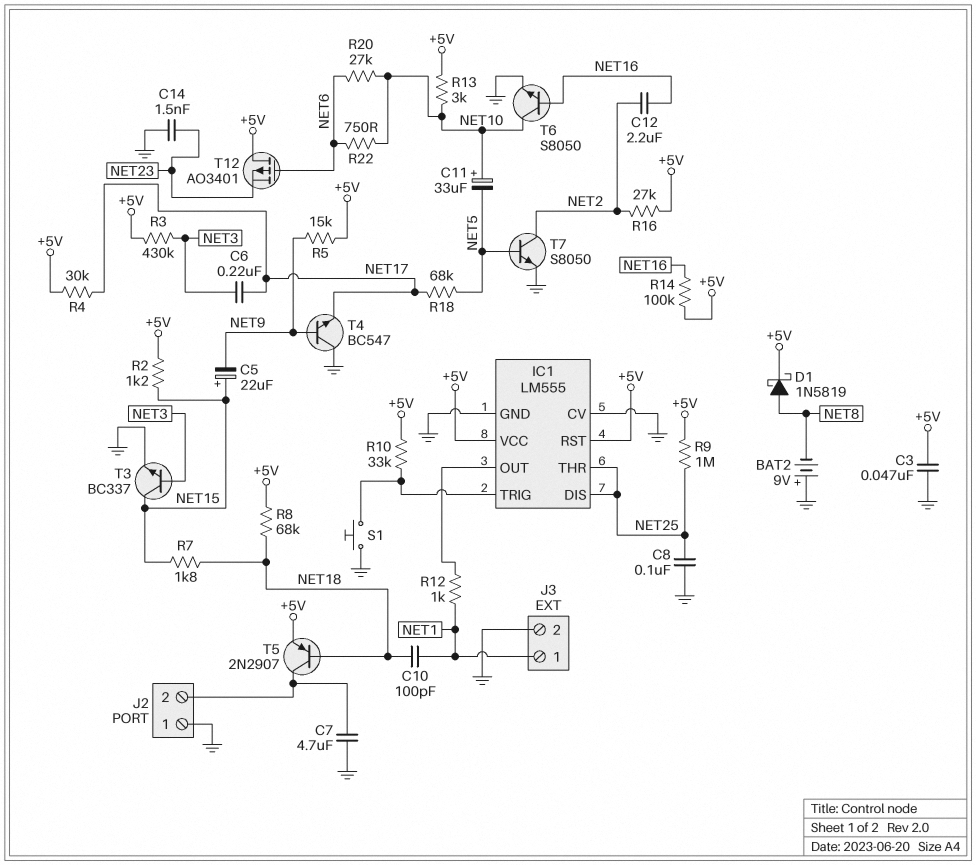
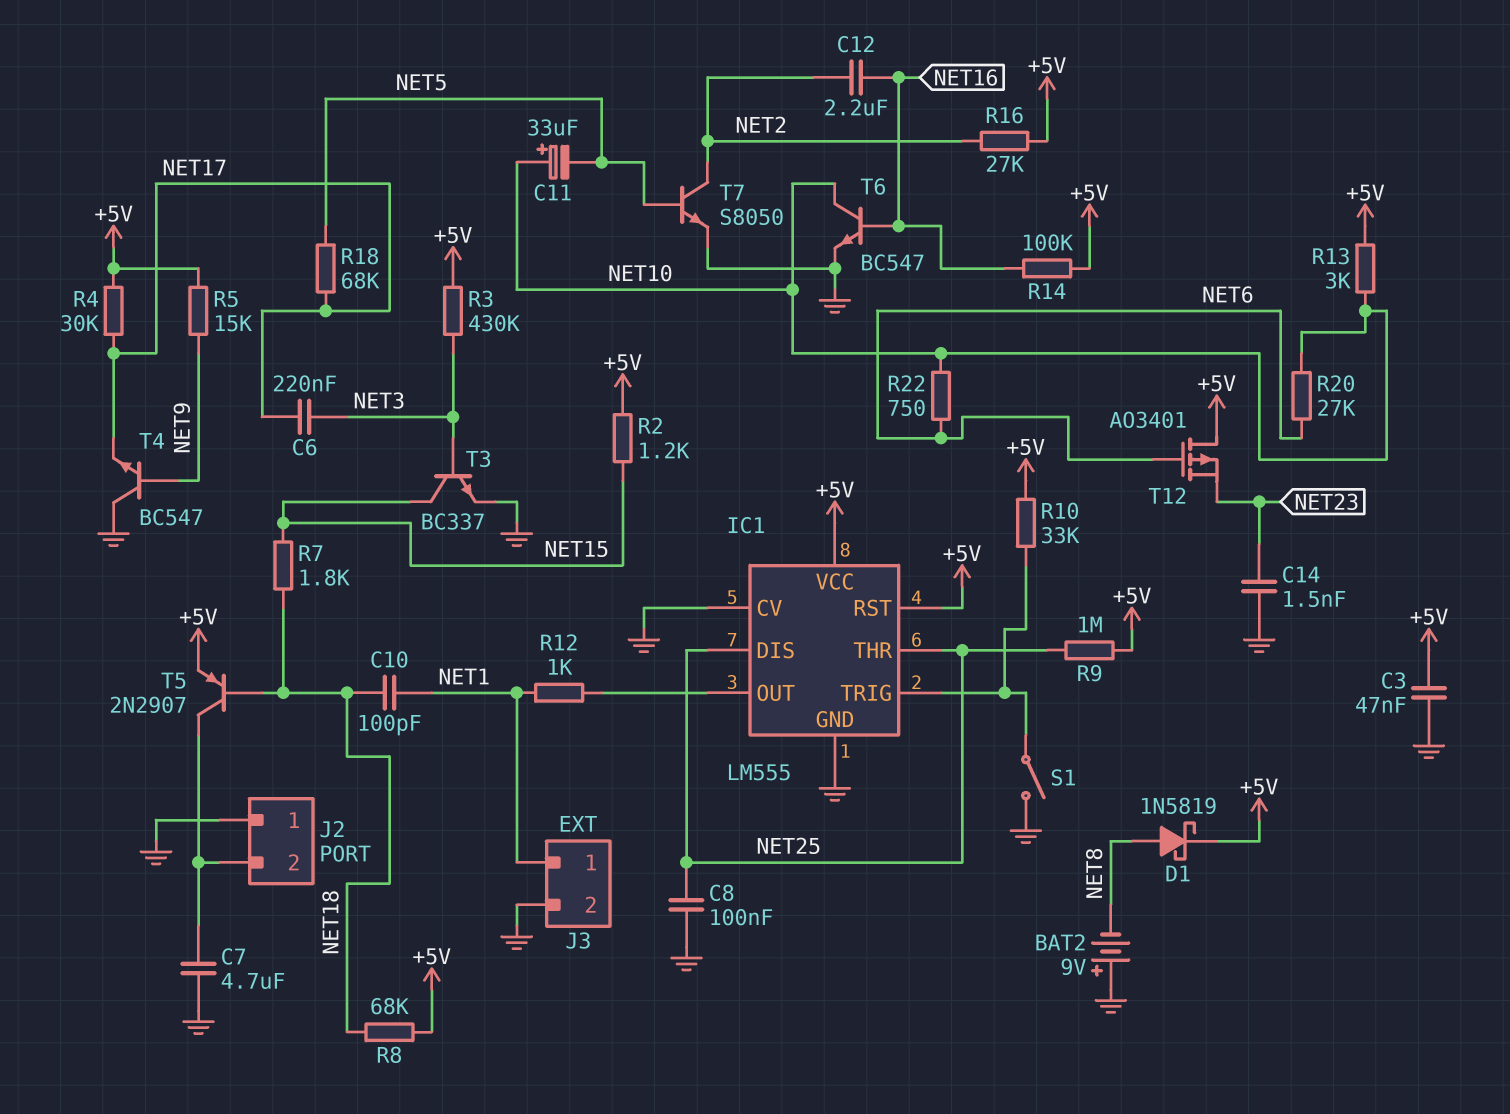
C5: 22uF (plus NET15, minus NET9) -> none
S1: button (GND, IC1/TRIG) -> switch (GND, IC1/TRIG)
T6: NPN S8050 (B NET16, C NET10, E GND) -> NPN BC547 (B NET16, C NET10, E GND)

